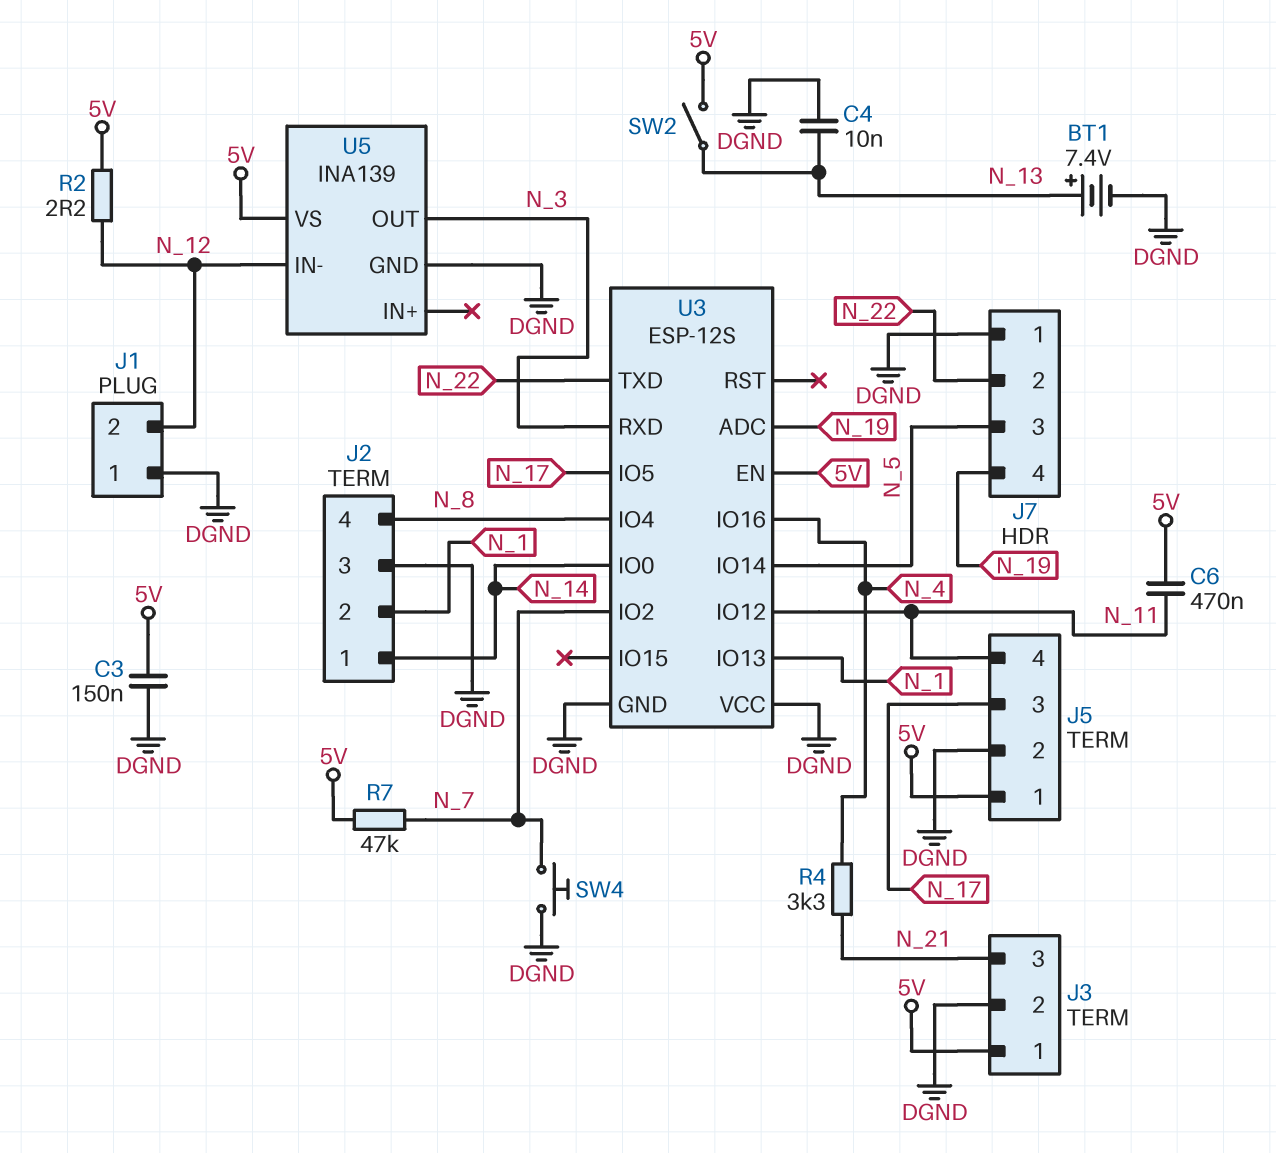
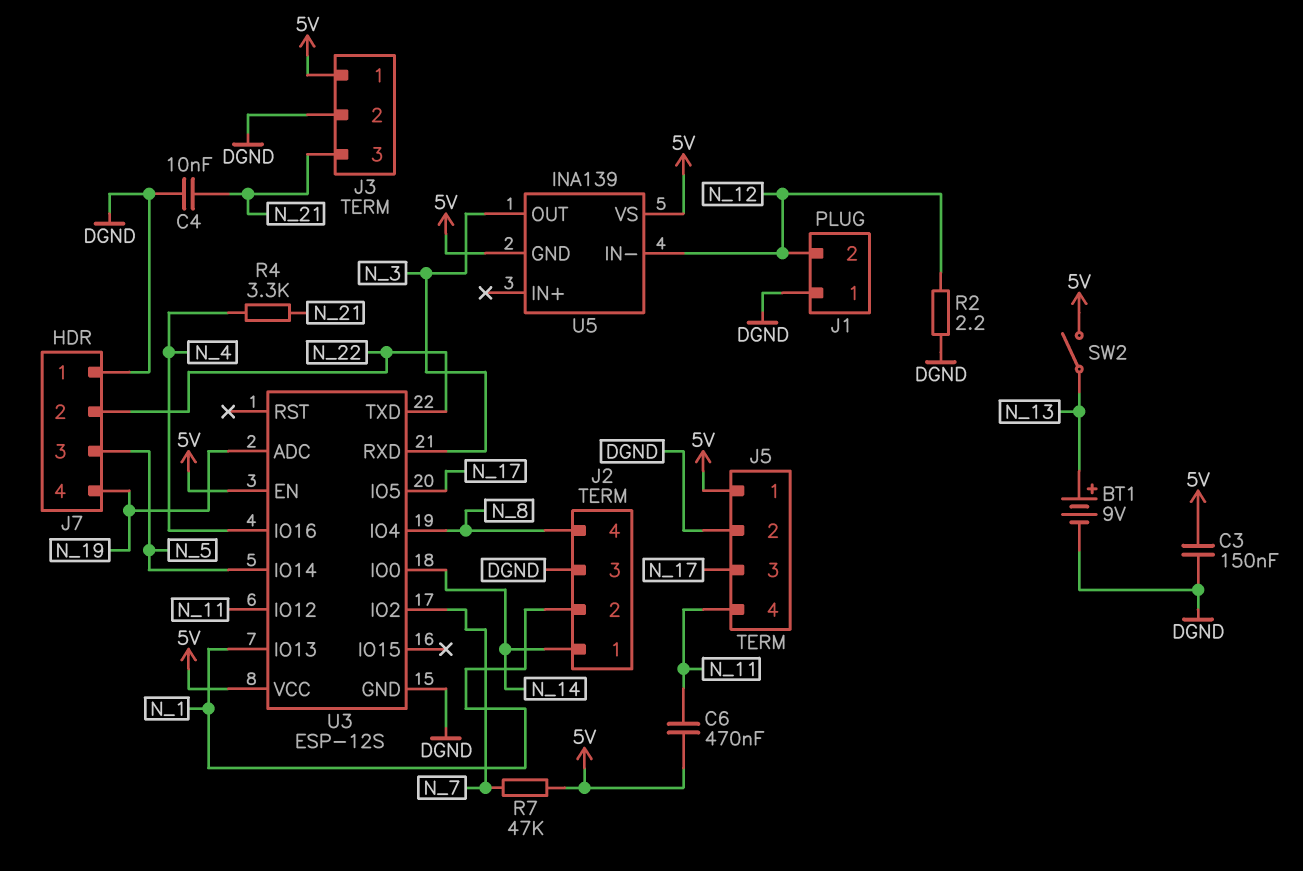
BT1: 7.4V (plus N_13, minus DGND) -> 9V (plus N_13, minus DGND)
C4: 10nF (DGND, N_13) -> 10nF (DGND, N_21)
R2: 2.2 (5V, N_12) -> 2.2 (DGND, N_12)
SW4: button (DGND, N_7) -> none
U3 pin VCC: DGND -> 5V
U5 pin GND: DGND -> 5V

